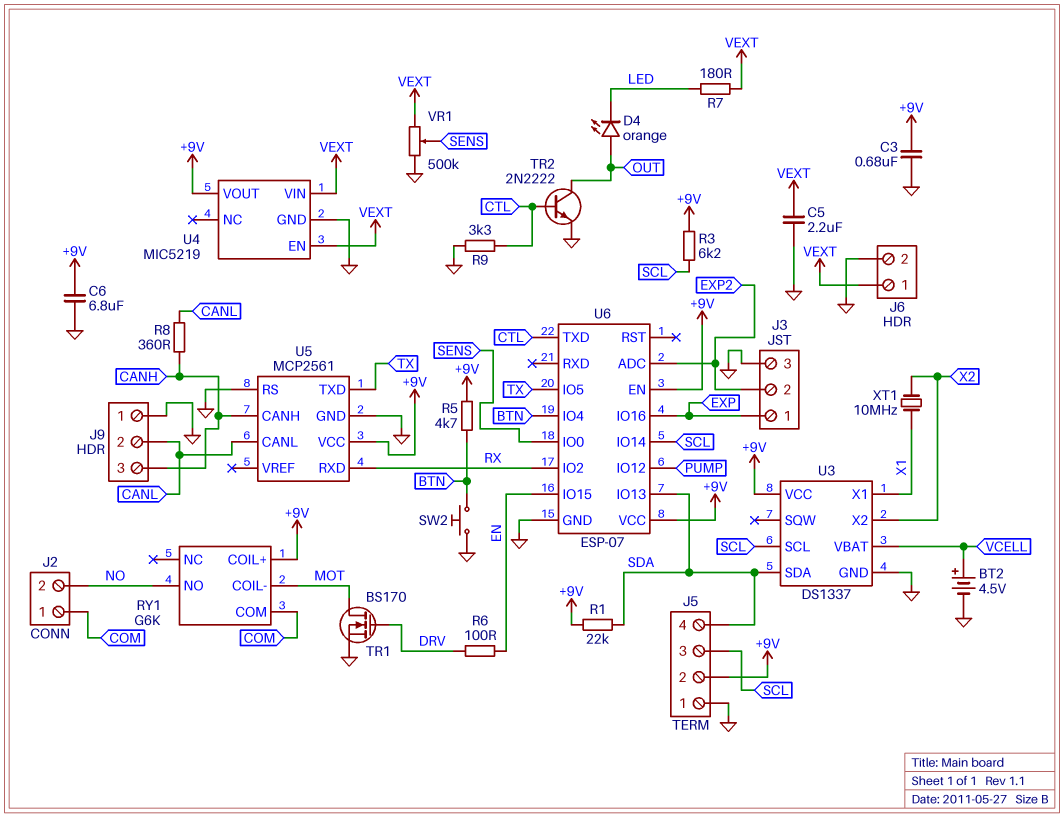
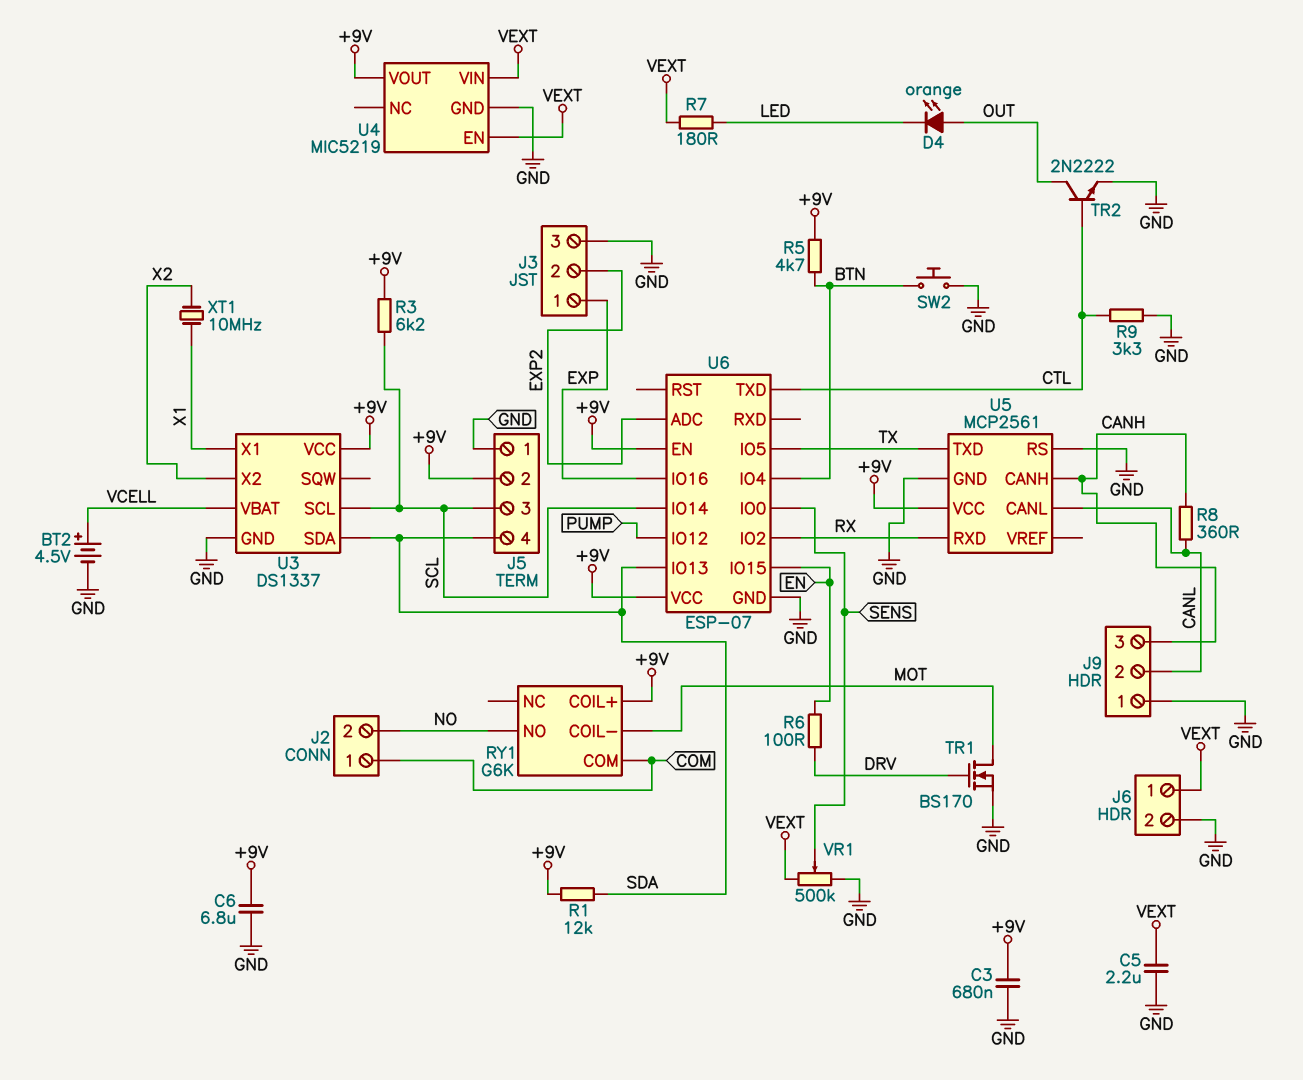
R1: 22k (+9V, SDA) -> 12k (+9V, SDA)

